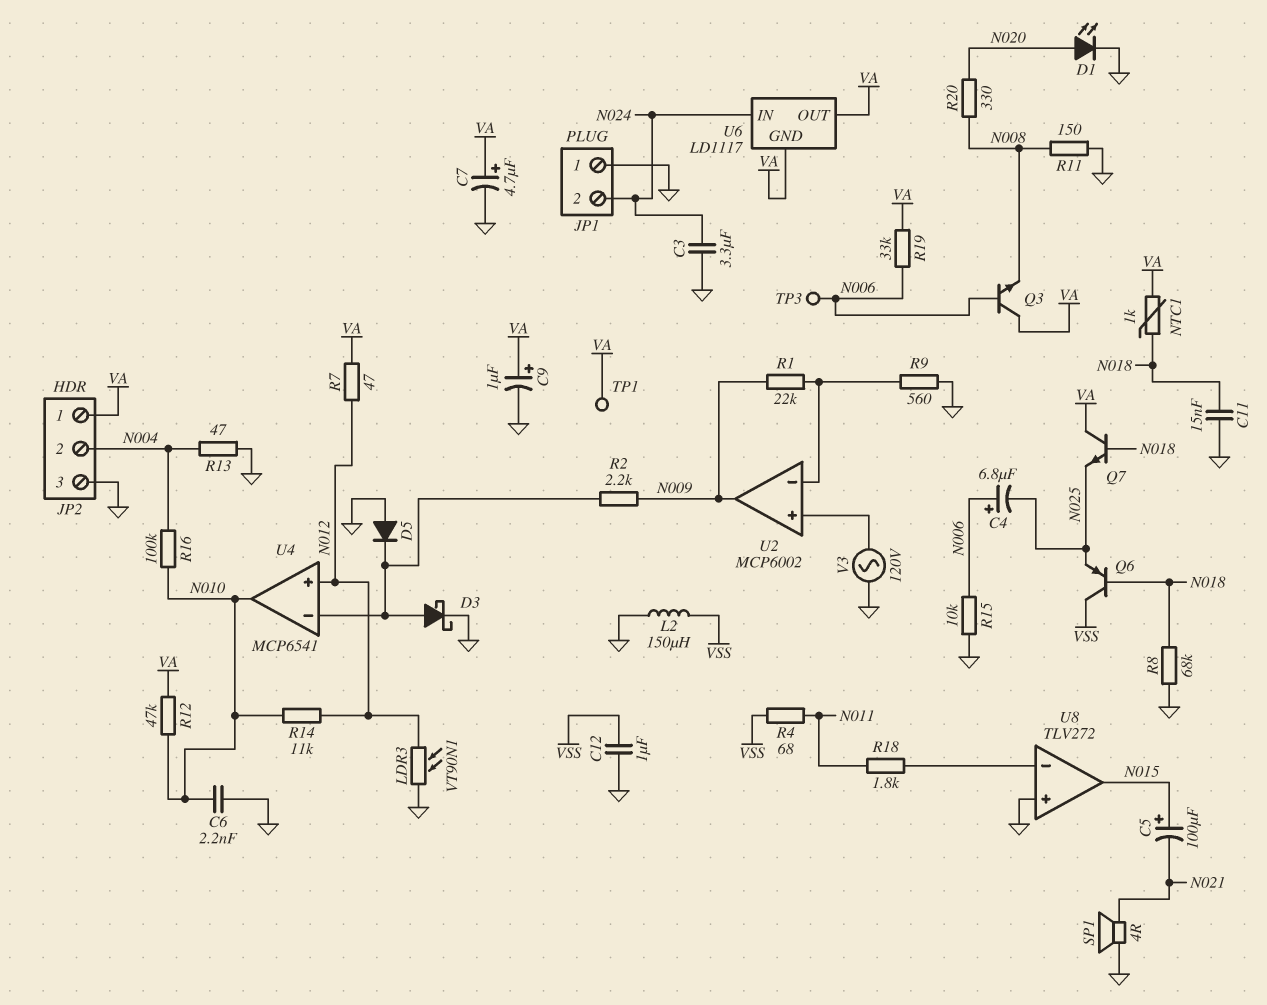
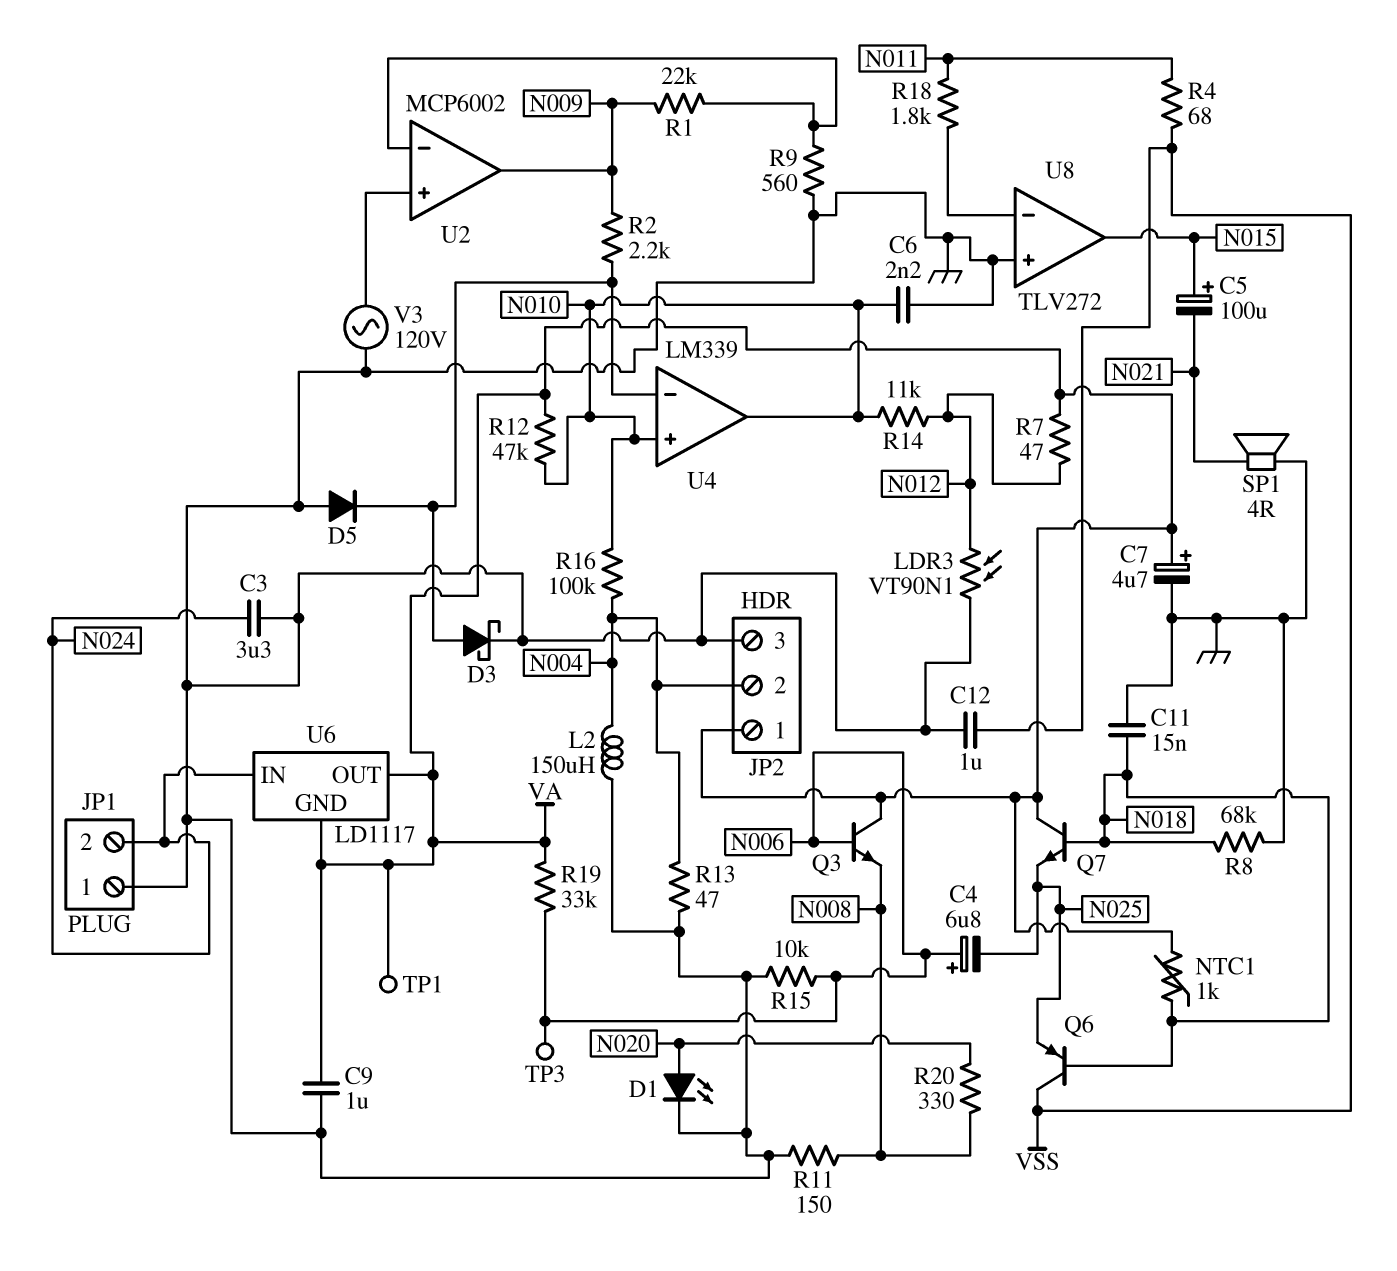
C9: 1uF (plus VA, minus GND) -> 1uF (GND, VA)
L2: 150uH (GND, VSS) -> 150uH (GND, N004)
U4: MCP6541 -> LM339
U4 pin in+: N012 -> N010

